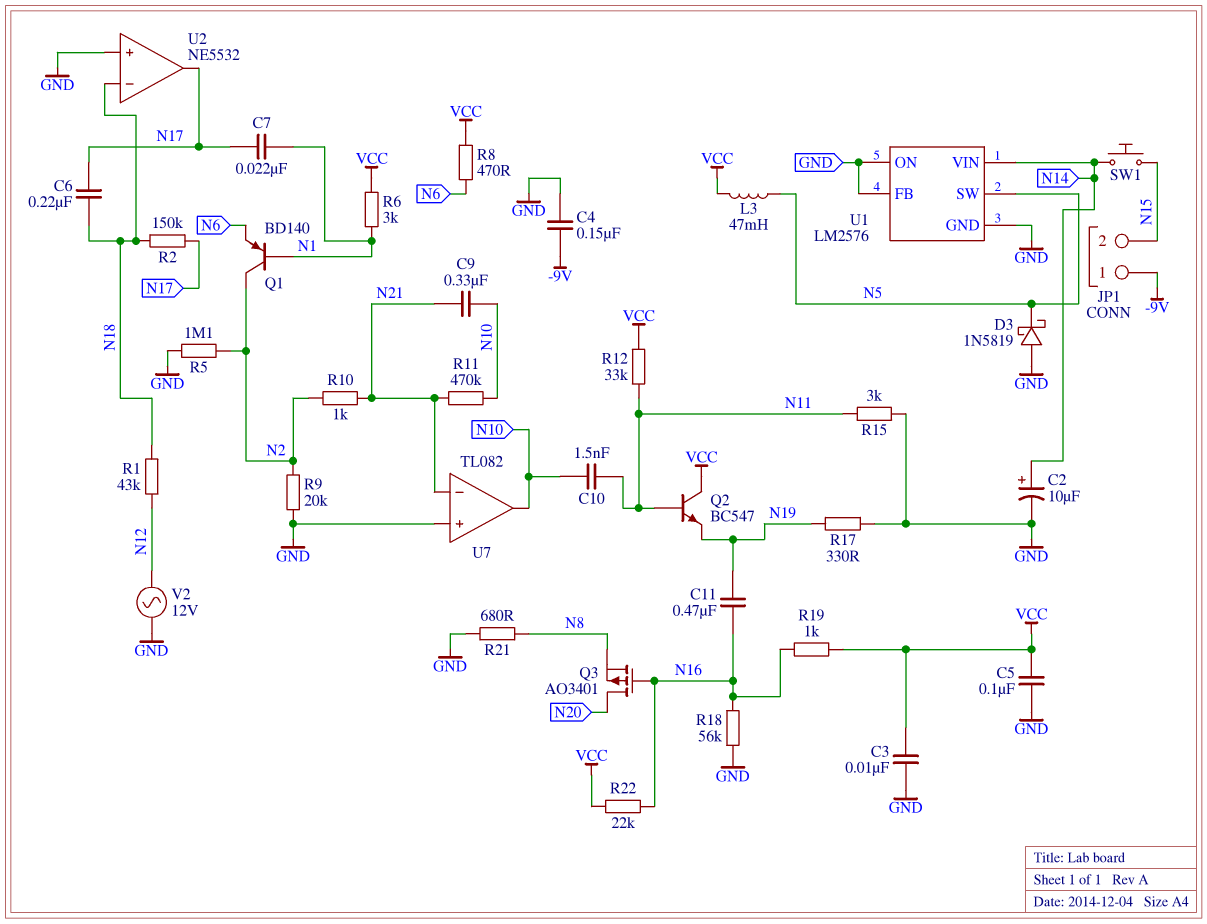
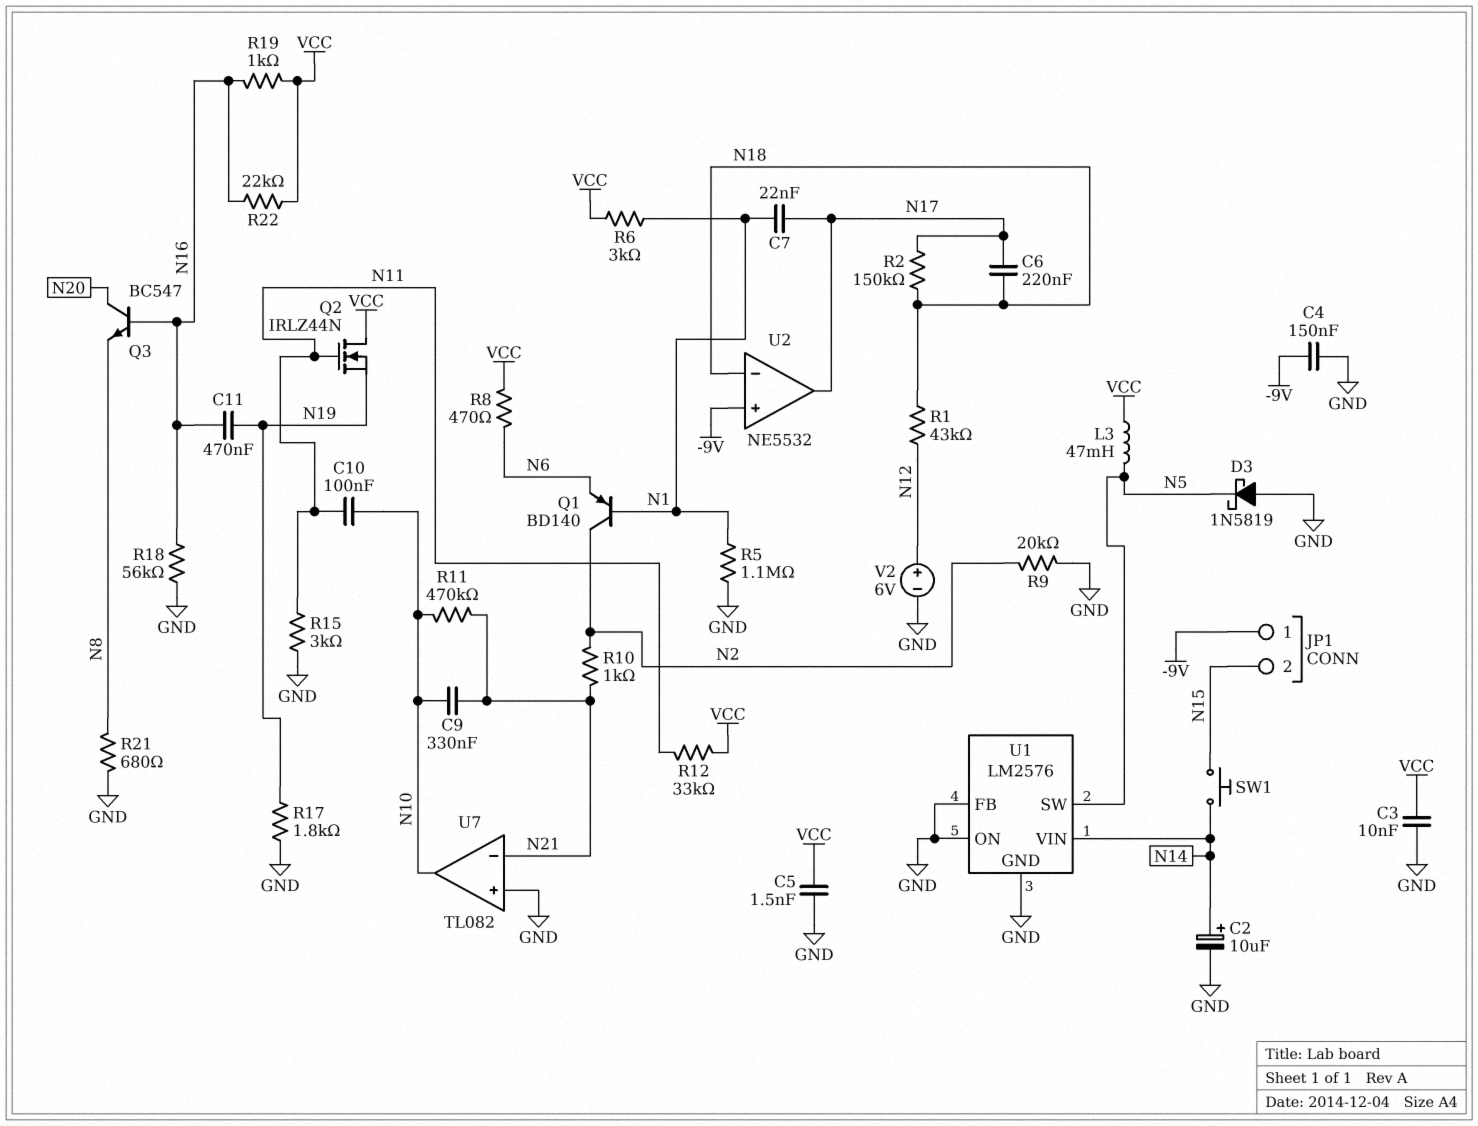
C5: 100nF (GND, VCC) -> 1.5nF (GND, VCC)
C10: 1.5nF (N10, N11) -> 100nF (N10, N11)
Q2: NPN BC547 (B N11, C VCC, E N19) -> NMOS IRLZ44N (G N11, D VCC, S N19)
Q3: PMOS AO3401 (G N16, D N20, S N8) -> NPN BC547 (B N16, C N20, E N8)
R5: 1.1M (GND, N2) -> 1.1M (GND, N1)
R17: 330 (GND, N19) -> 1.8k (GND, N19)
U2 pin in+: GND -> -9V
V2: AC 12V (GND, N12) -> 6V (plus N12, minus GND)

